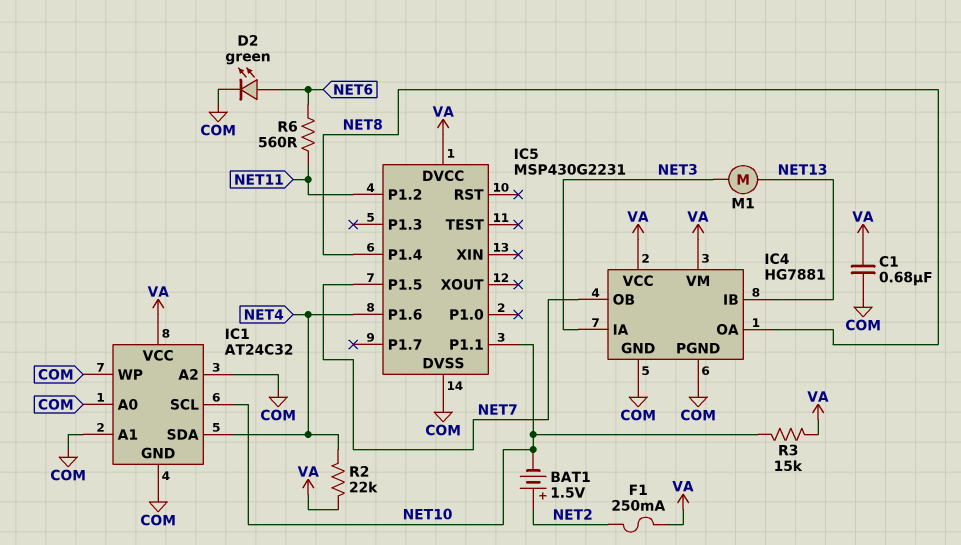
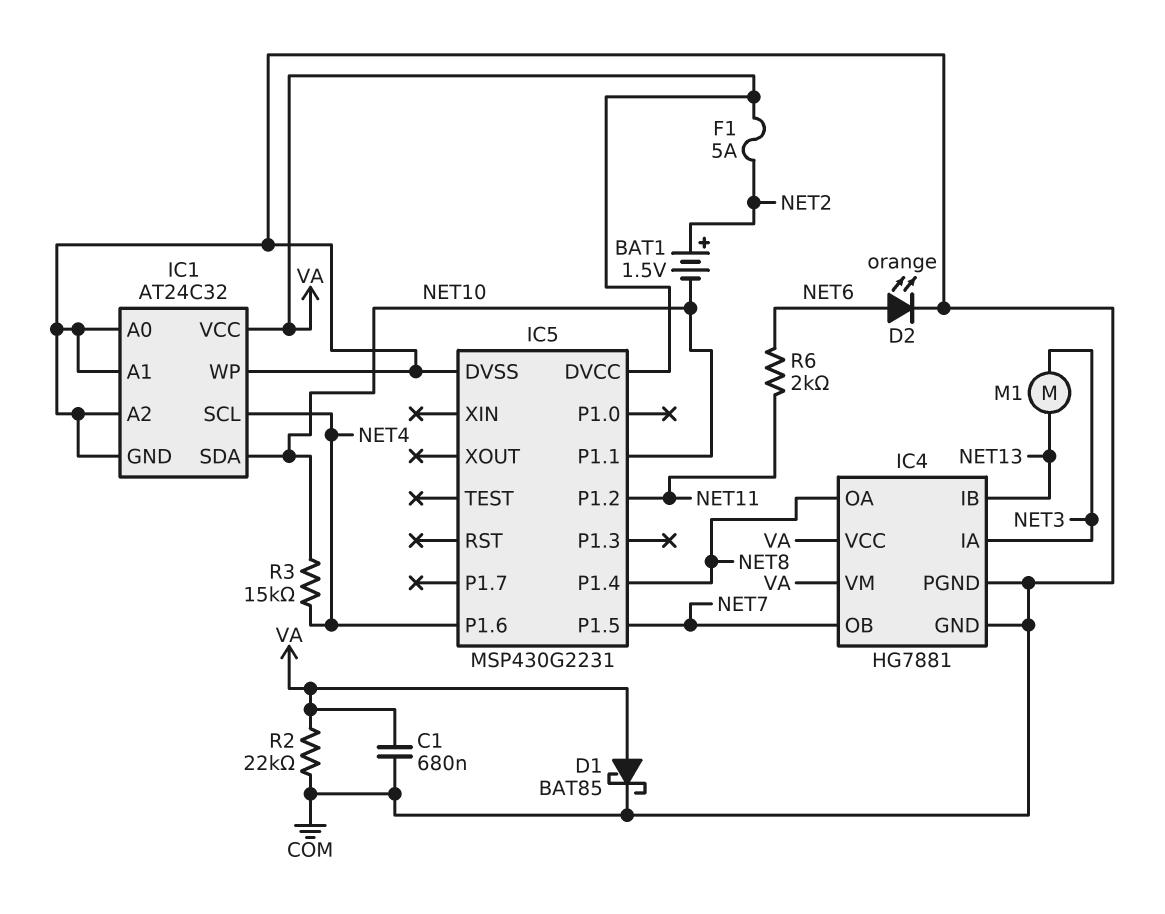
D1: none -> schottky BAT85 (A VA, K COM)
D2: LED green (A NET6, K COM) -> LED orange (A NET6, K COM)
F1: 250mA (NET2, VA) -> 5A (NET2, VA)
IC1 pin SCL: NET10 -> NET4
IC1 pin SDA: NET4 -> NET10
R2: 22k (NET4, VA) -> 22k (COM, VA)
R3: 15k (NET10, VA) -> 15k (NET4, NET10)
R6: 560 (NET6, NET11) -> 2k (NET6, NET11)

